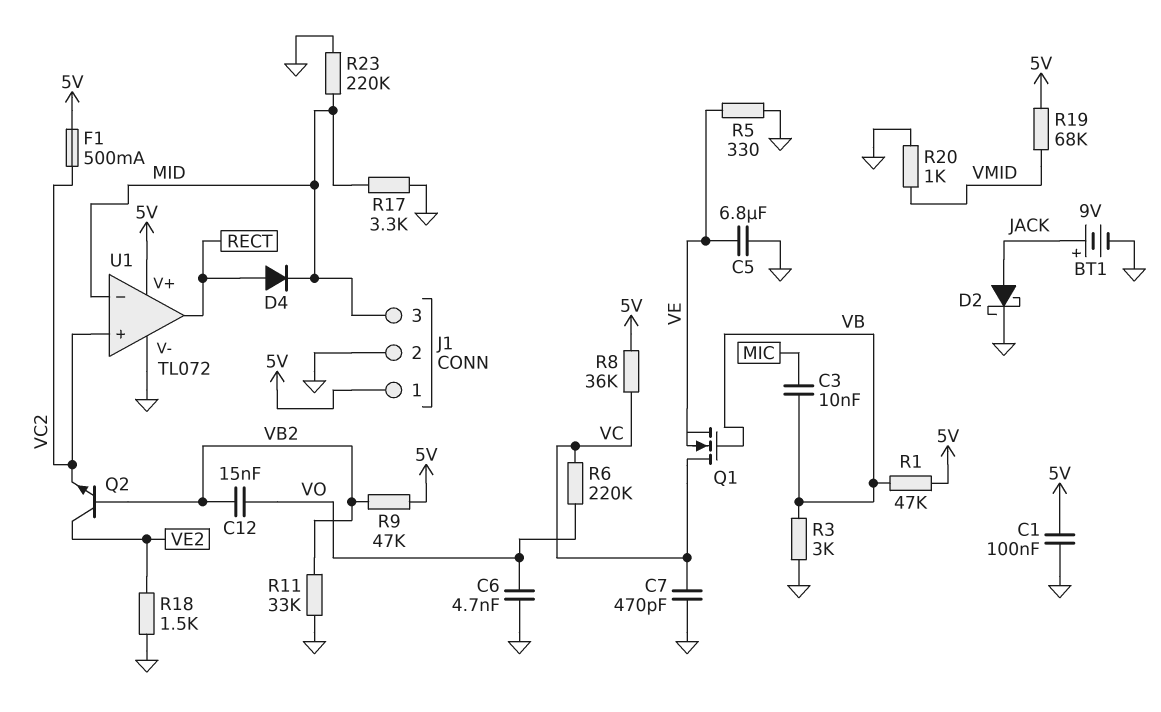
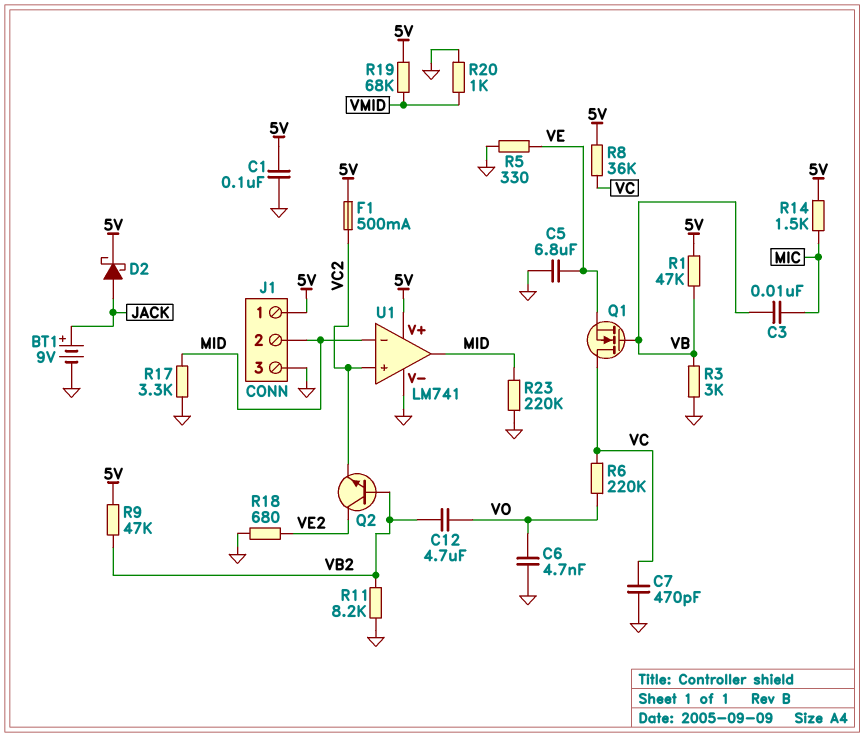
C12: 15nF (VB2, VO) -> 4.7uF (VB2, VO)
D2: schottky (A JACK, K GND) -> schottky (A JACK, K 5V)
D4: diode (A RECT, K MID) -> none
J1 pin 2: GND -> MID
J1 pin 3: MID -> GND
R11: 33k (GND, VB2) -> 8.2k (GND, VB2)
R14: none -> 1.5k (5V, MIC)
R18: 1.5k (GND, VE2) -> 680 (GND, VE2)
U1: TL072 -> LM741
U1 pin out: RECT -> MID

